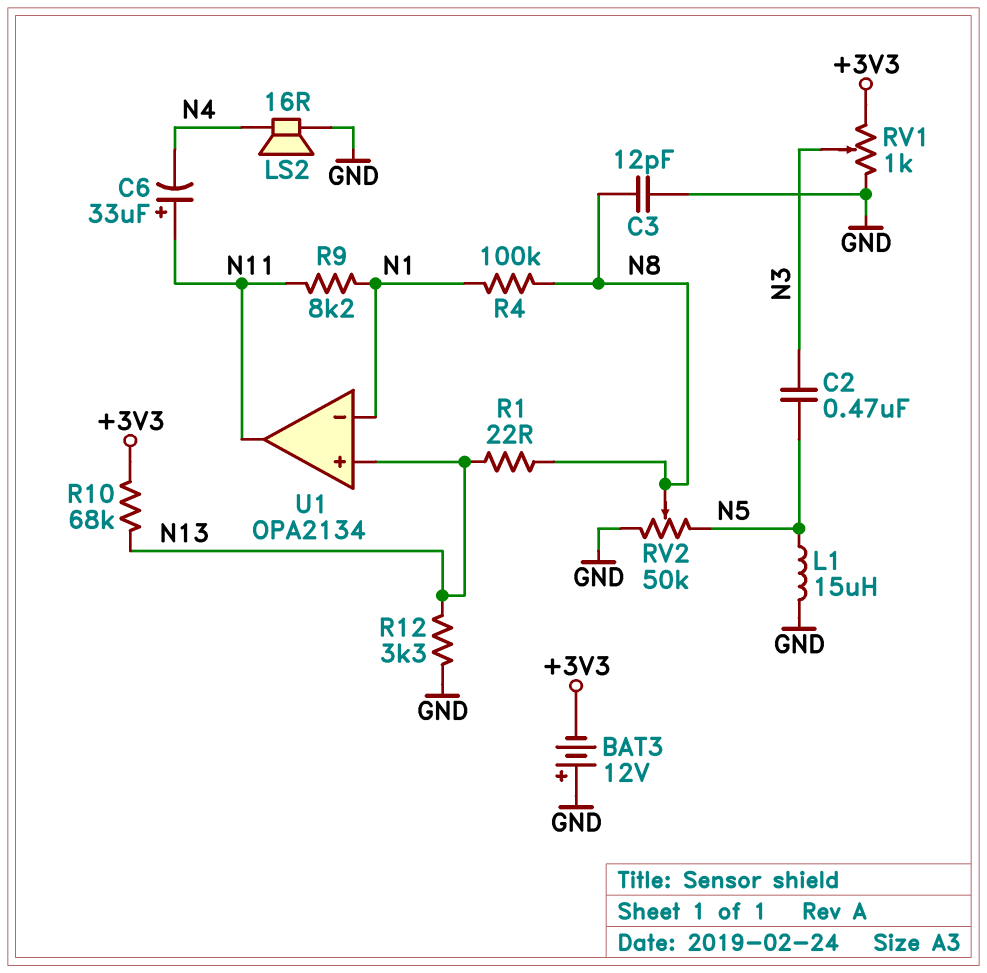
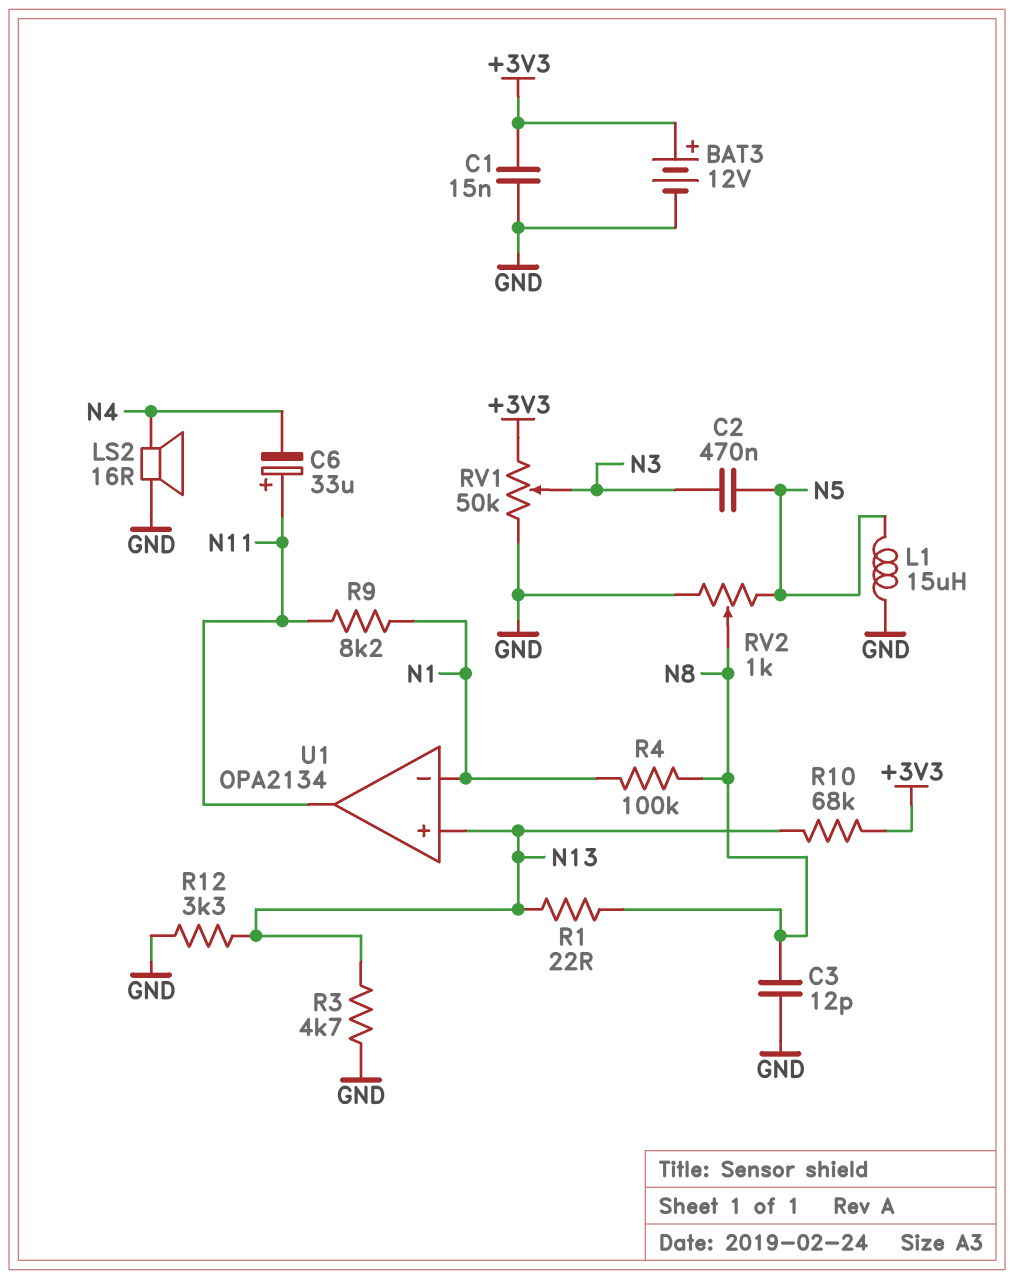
BAT3: 12V (plus GND, minus +3V3) -> 12V (plus +3V3, minus GND)
C1: none -> 15nF (+3V3, GND)
R3: none -> 4.7k (GND, N13)
RV1: 1k (+3V3, GND, wiper N3) -> 50k (+3V3, GND, wiper N3)
RV2: 50k (GND, N5, wiper N8) -> 1k (GND, N5, wiper N8)

